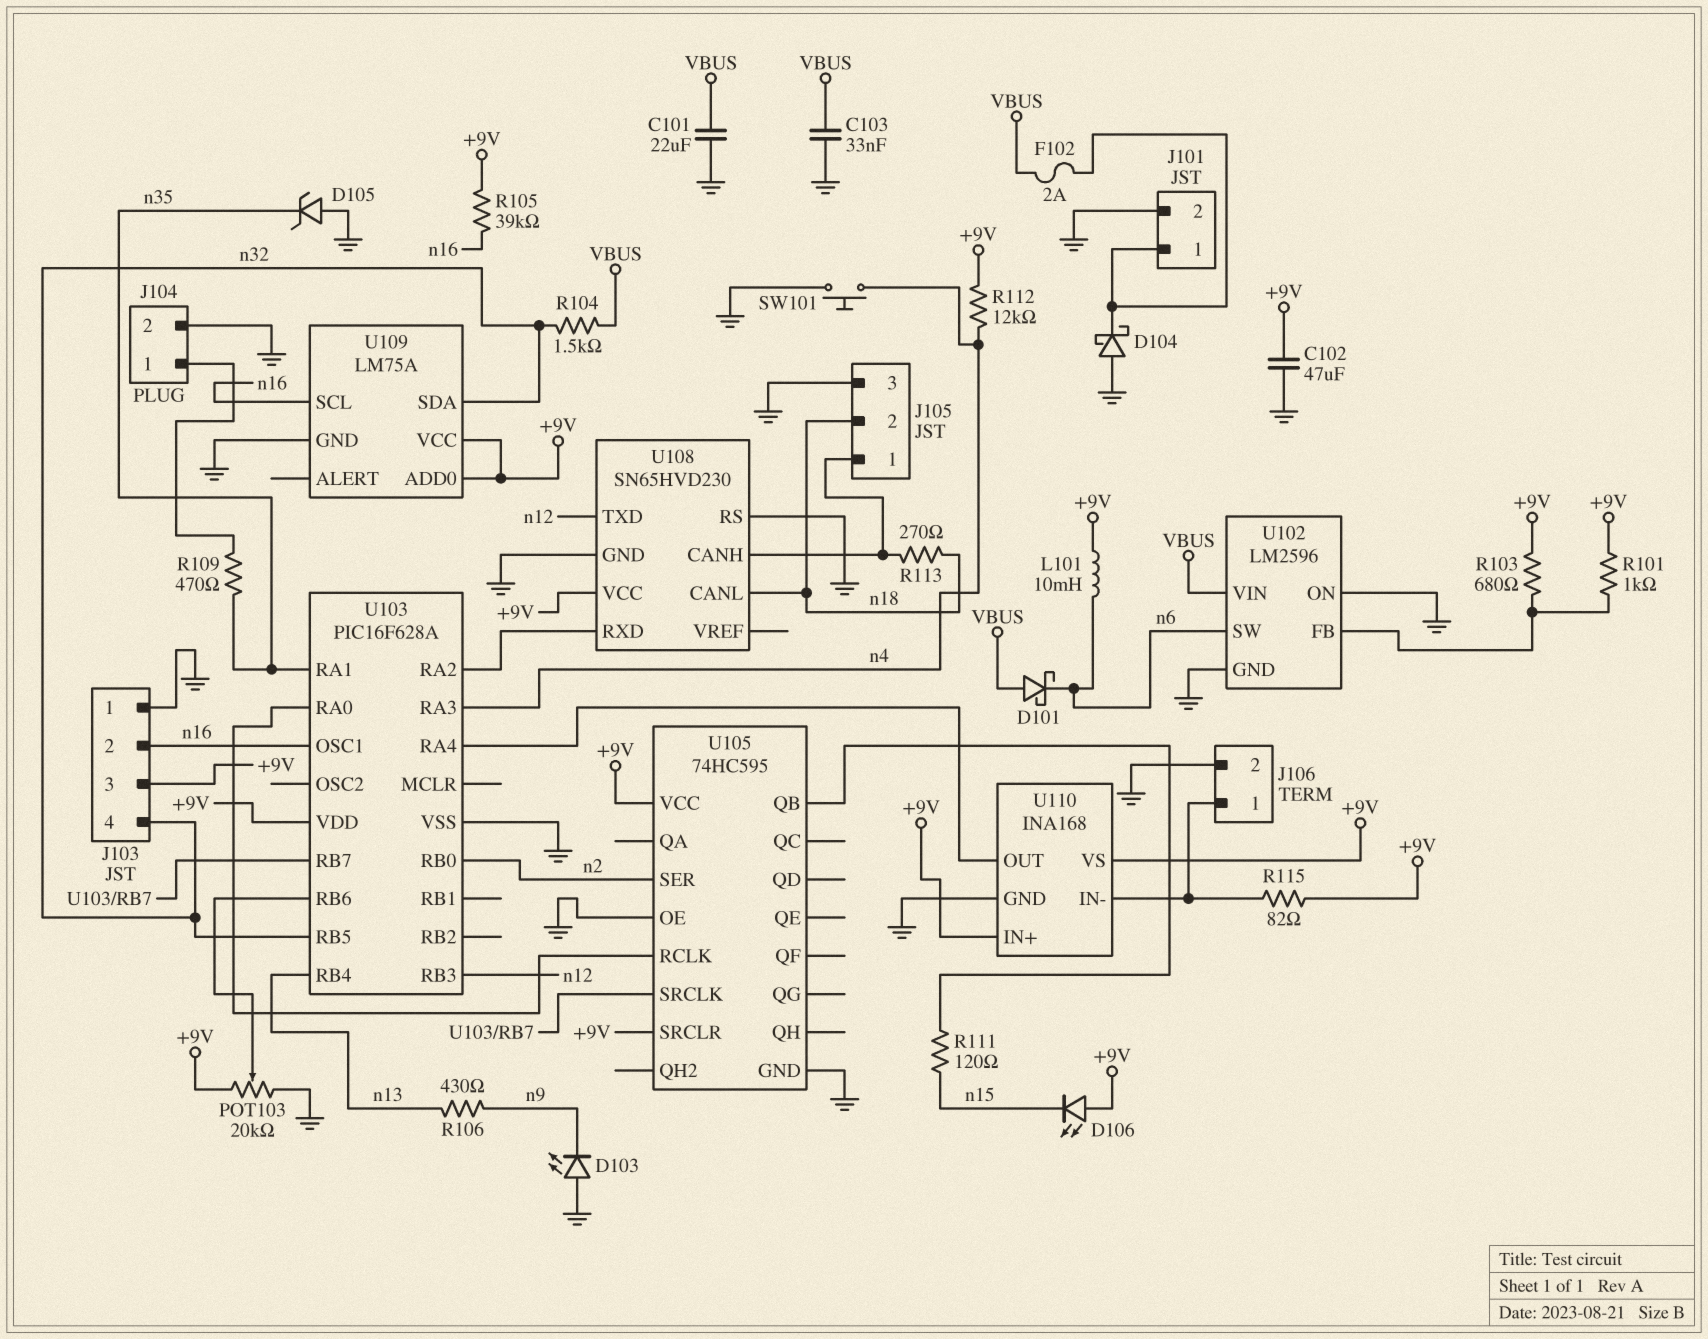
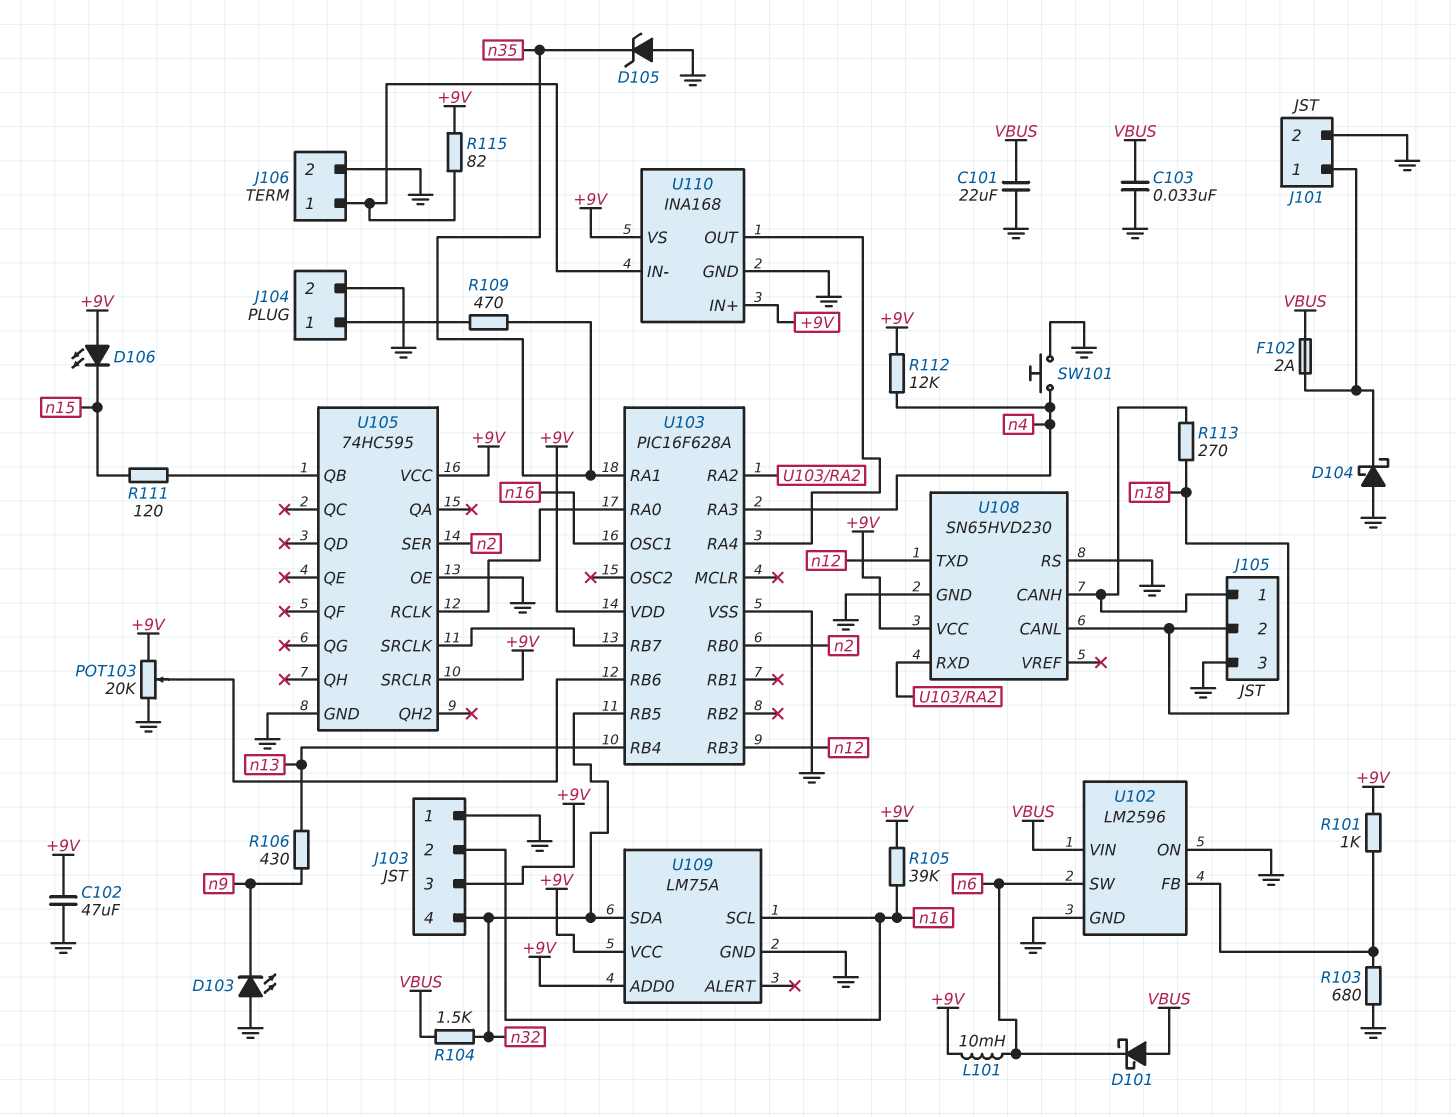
R103: 680 (+9V, U102/FB) -> 680 (GND, U102/FB)

